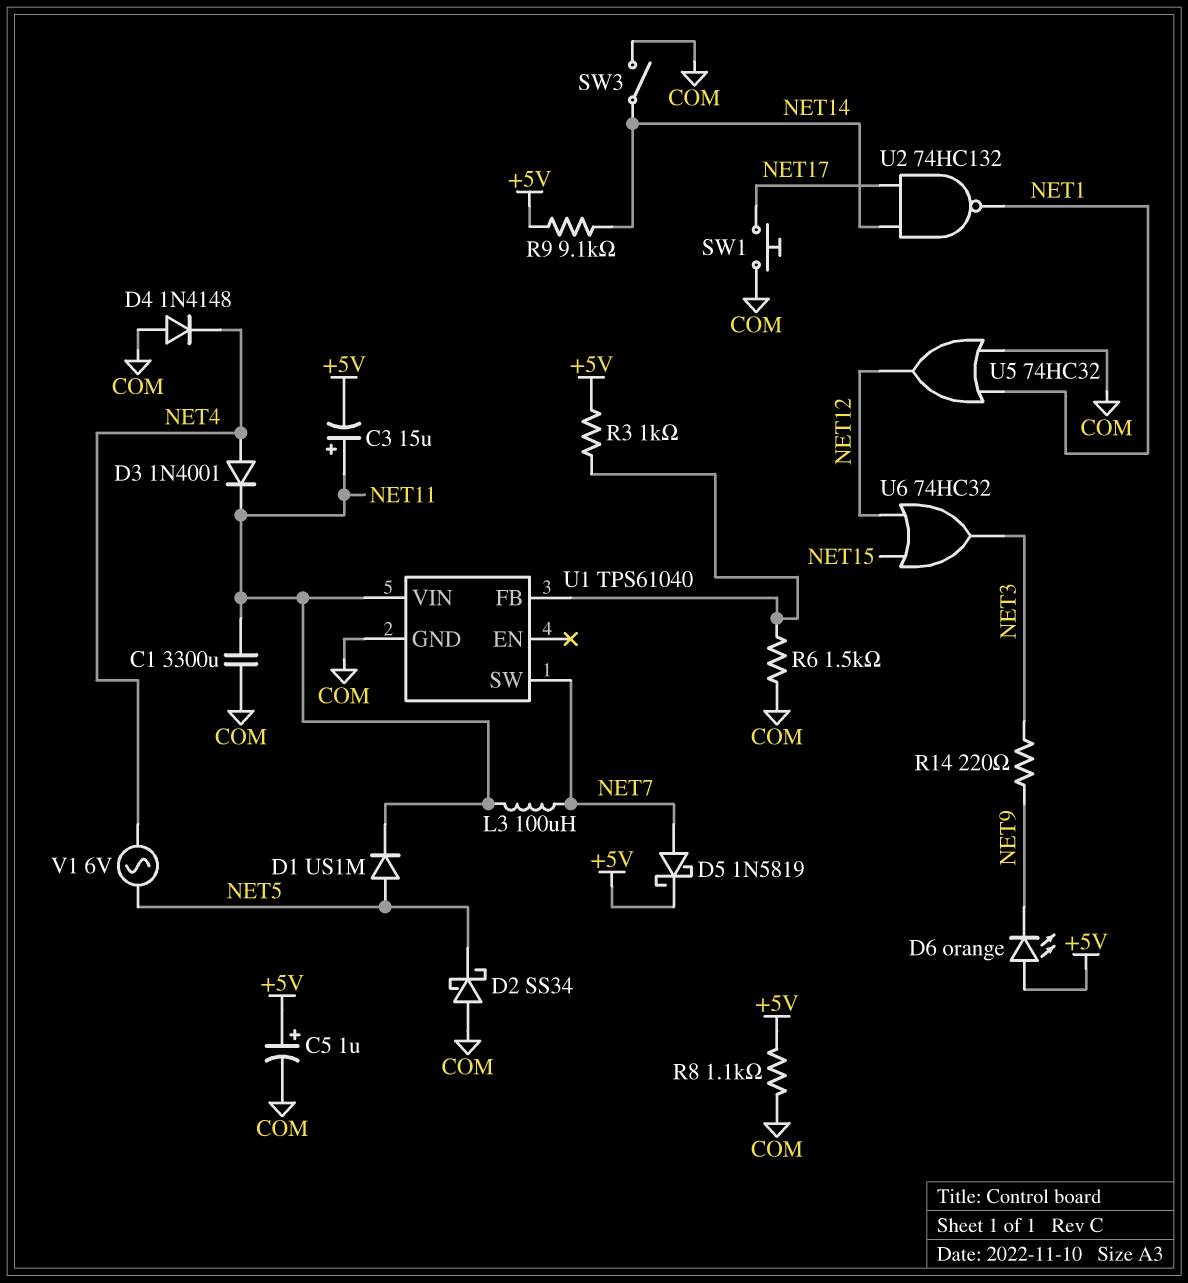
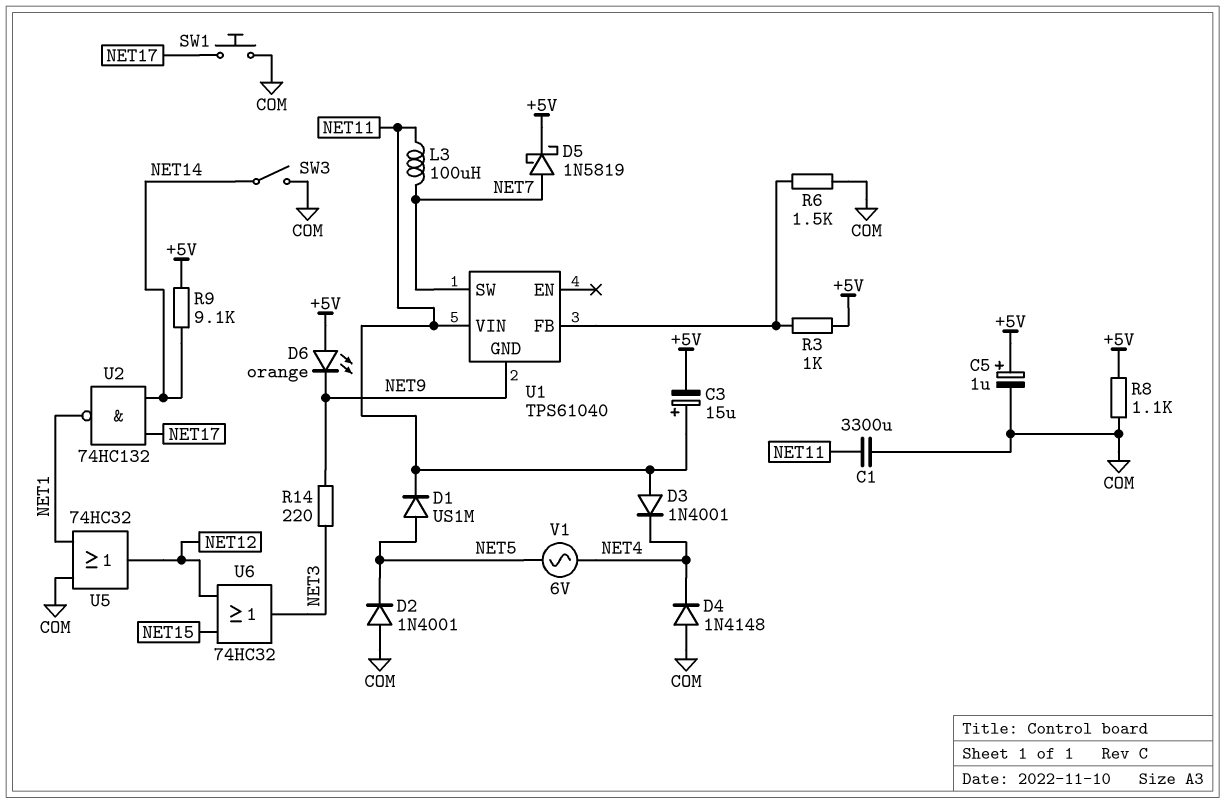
D2: schottky SS34 (A COM, K NET5) -> diode 1N4001 (A COM, K NET5)
D3: diode 1N4001 (A NET4, K NET11) -> diode 1N4001 (A NET11, K NET4)
U1 pin GND: COM -> NET9

